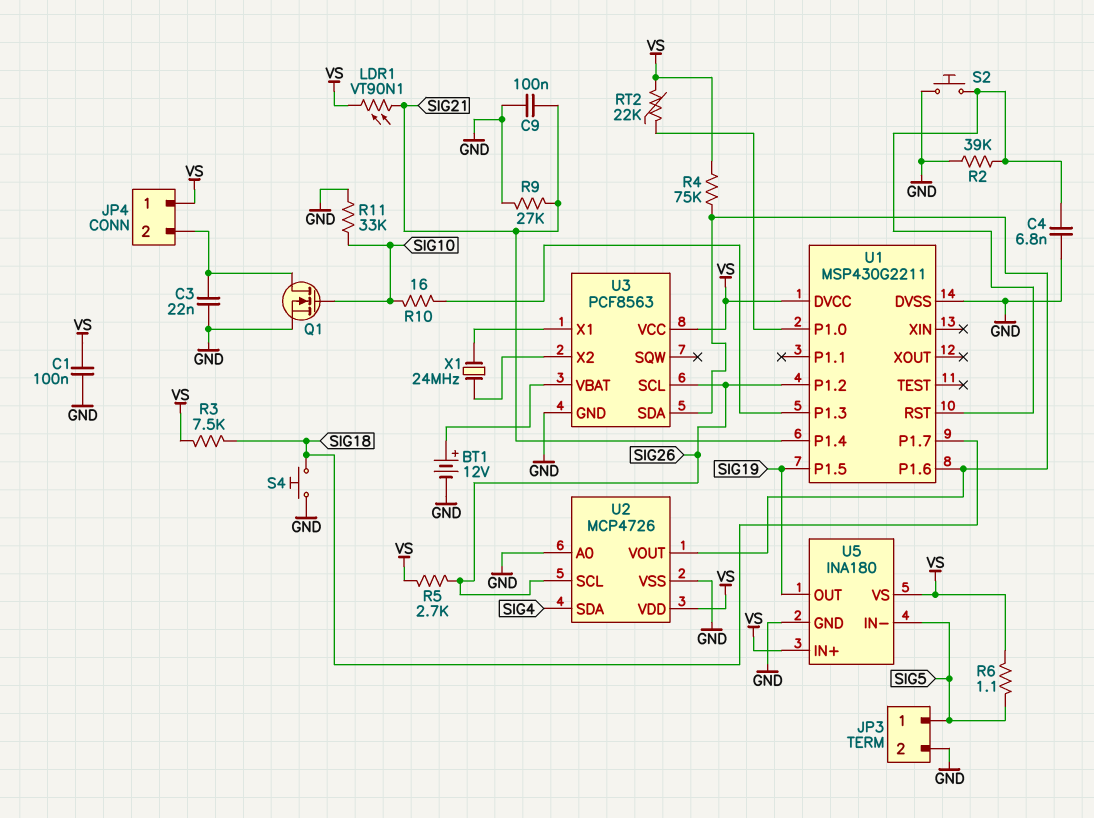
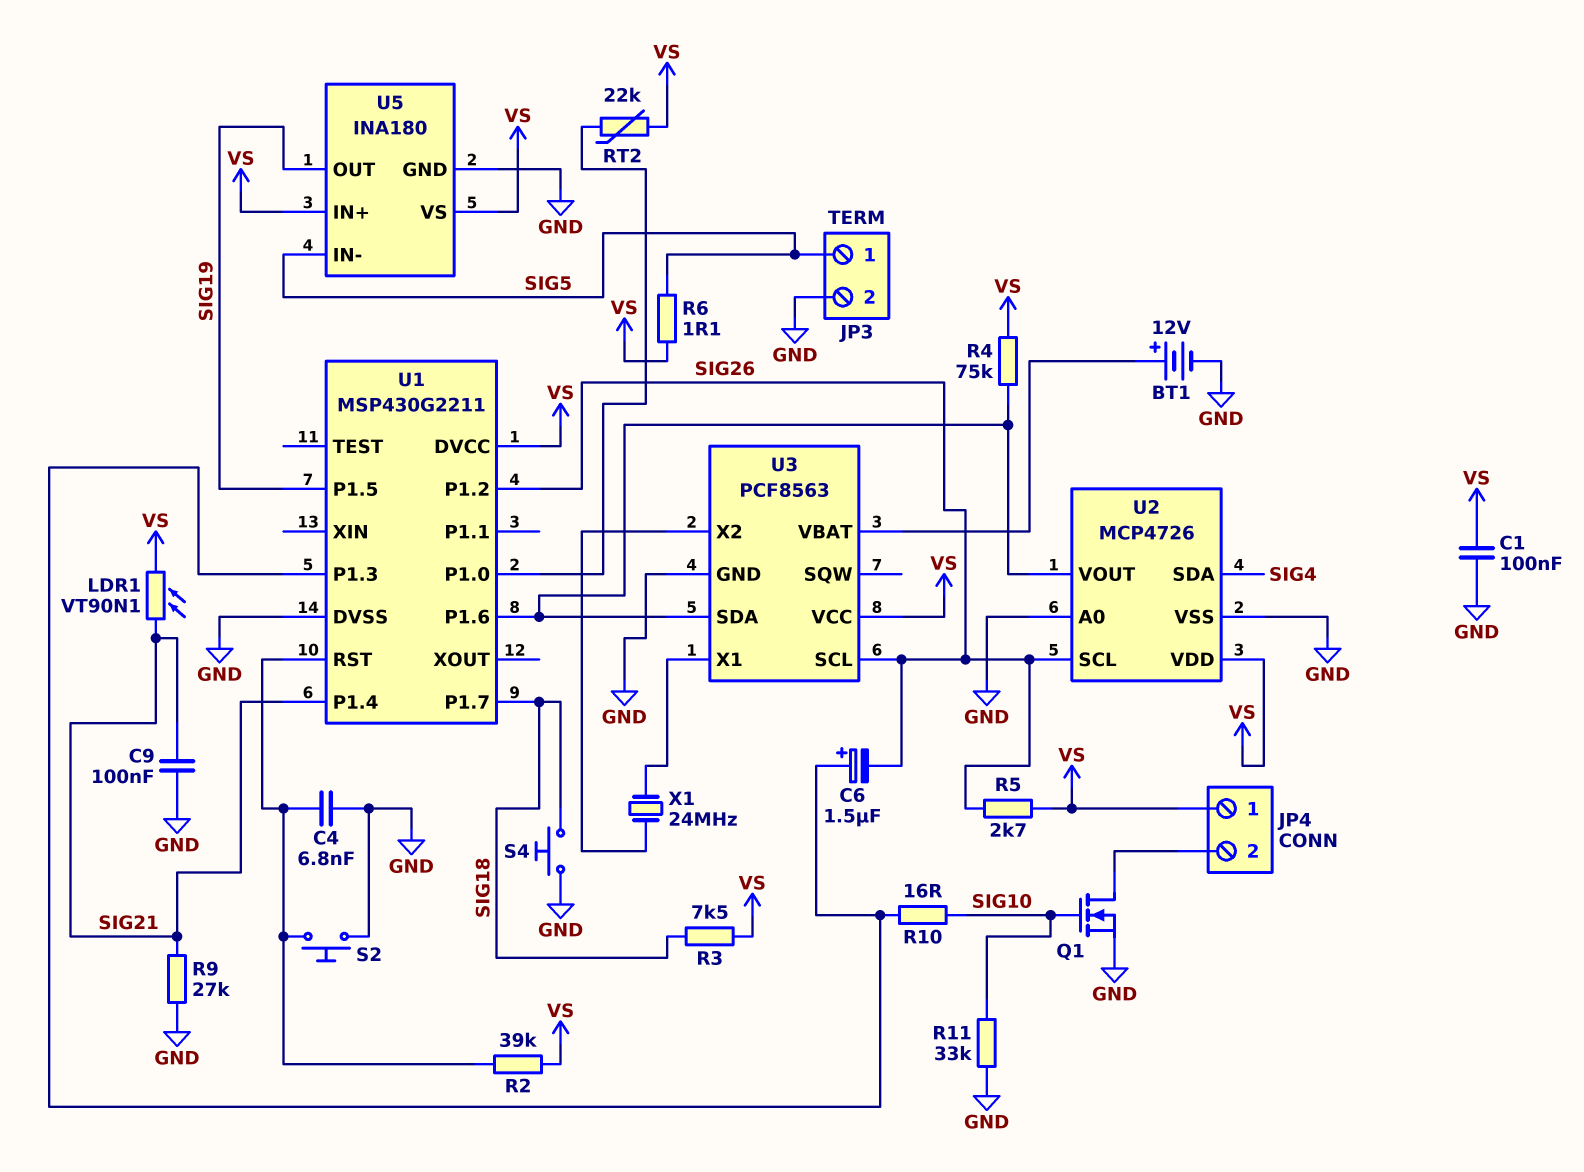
C3: 22nF (GND, JP4/2) -> none
C6: none -> 1.5uF (plus U1/P1.3, minus SIG26)
R2: 39k (GND, U1/RST) -> 39k (U1/RST, VS)

